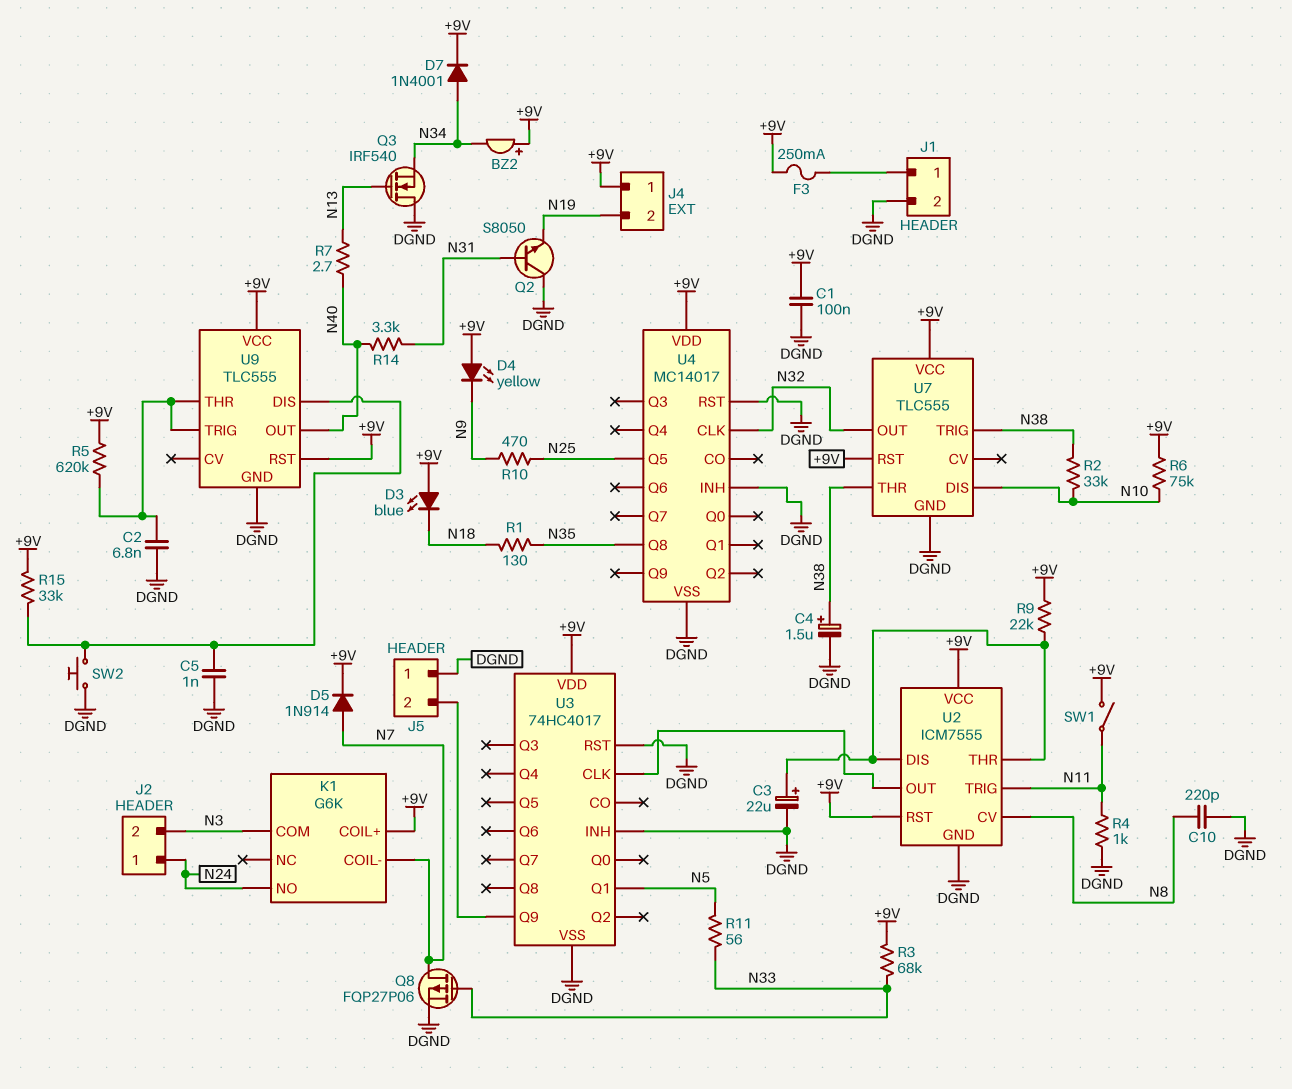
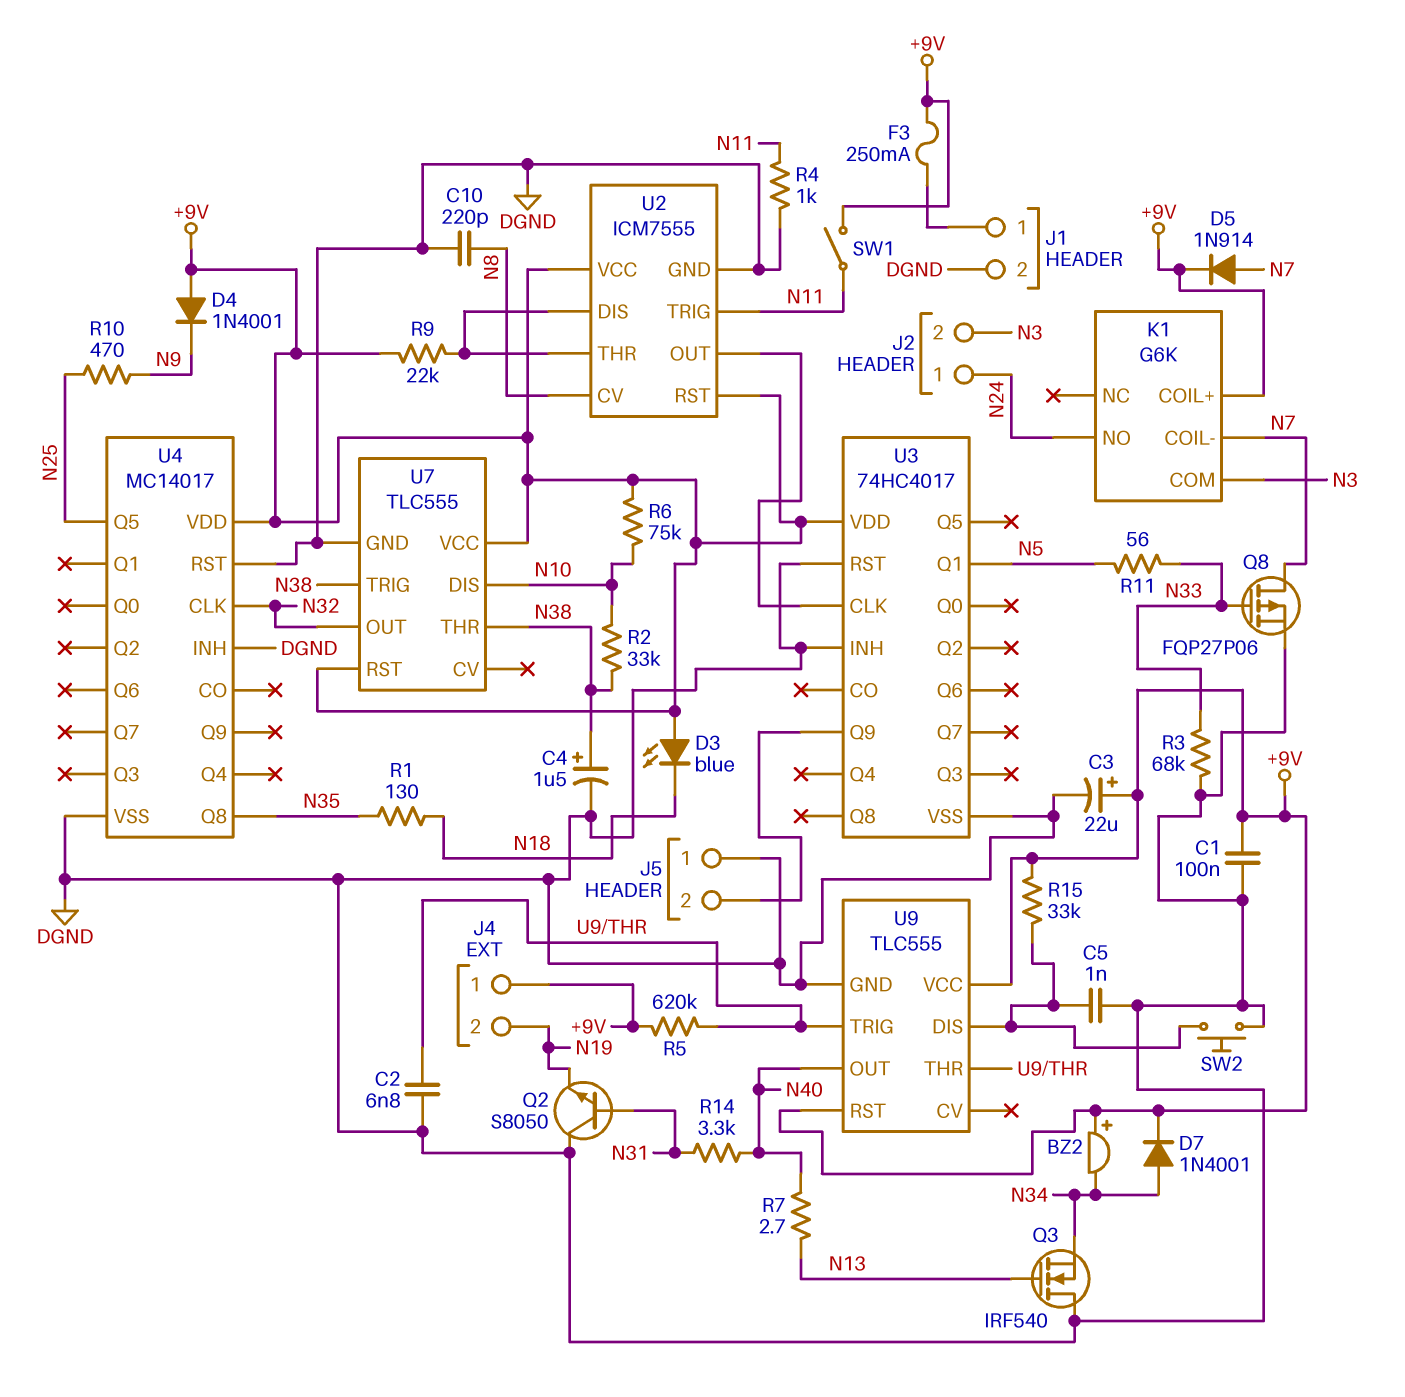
C3: 22uF (plus U2/DIS, minus DGND) -> 22uF (plus +9V, minus DGND)
D4: LED yellow (A +9V, K N9) -> diode 1N4001 (A +9V, K N9)
R3: 68k (+9V, N33) -> 68k (DGND, N33)

